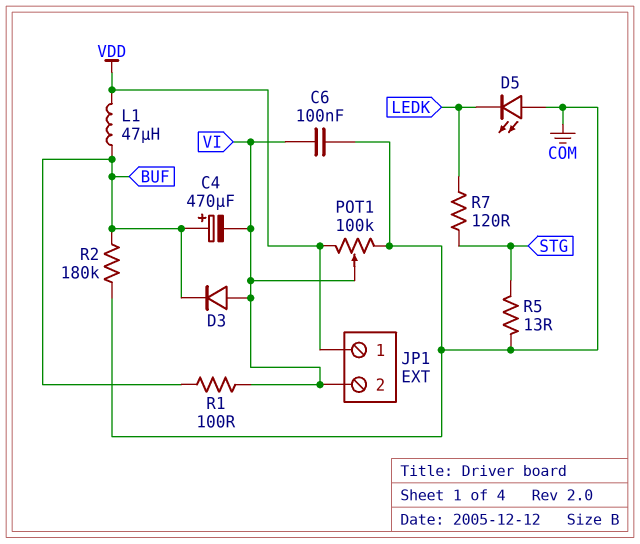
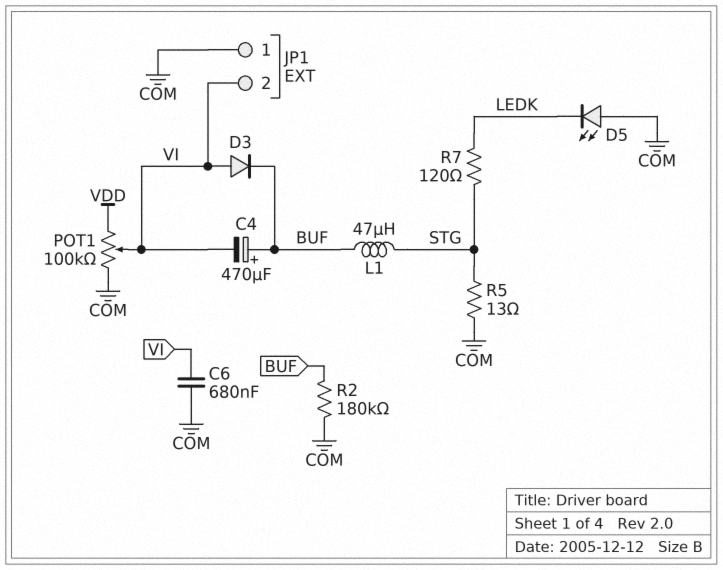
C6: 100nF (COM, VI) -> 680nF (COM, VI)
JP1 pin 1: VDD -> COM
L1: 47uH (BUF, VDD) -> 47uH (BUF, STG)
R1: 100 (BUF, VI) -> none

